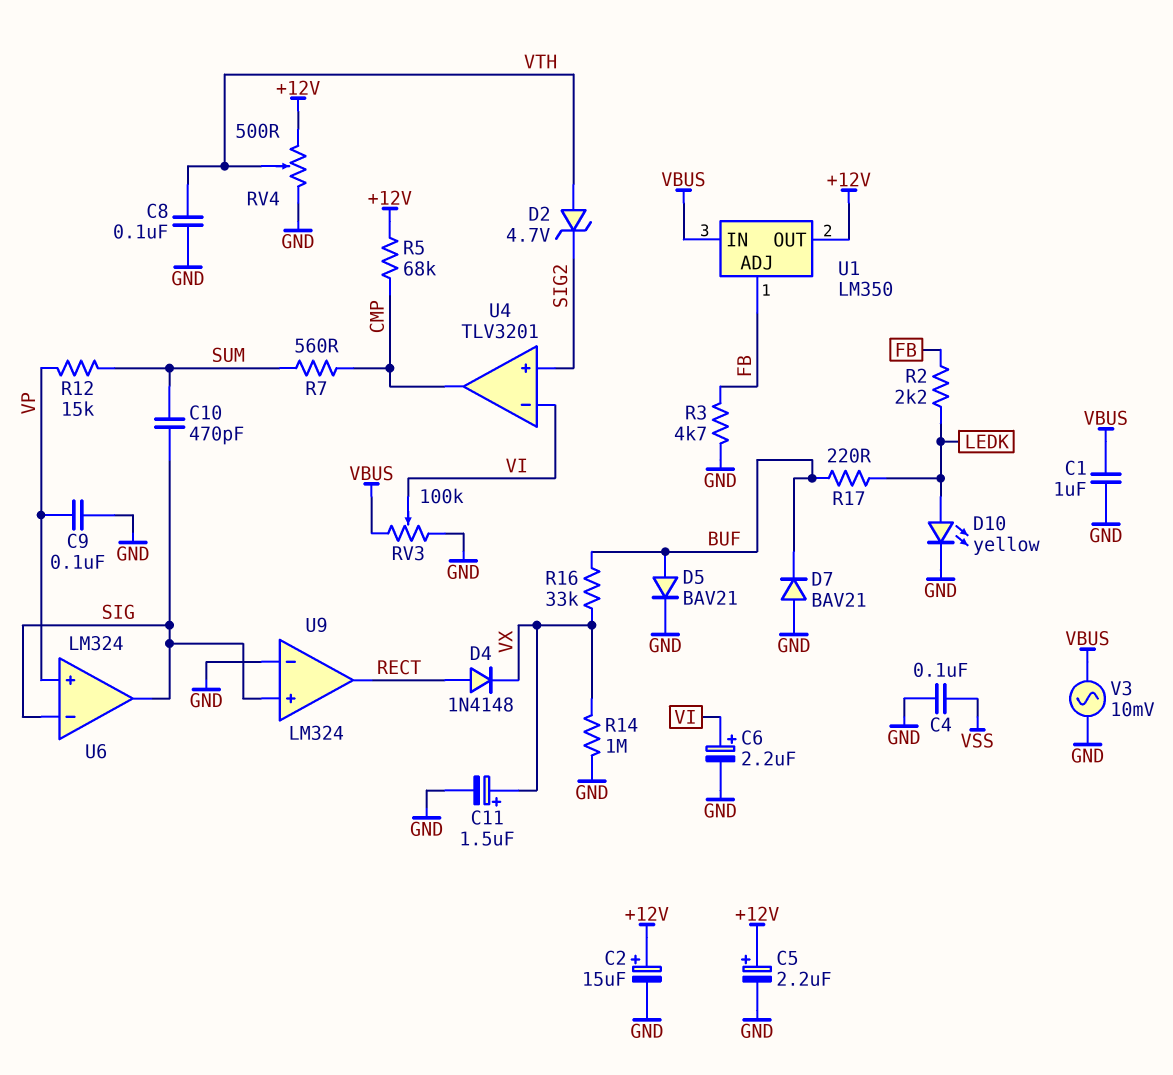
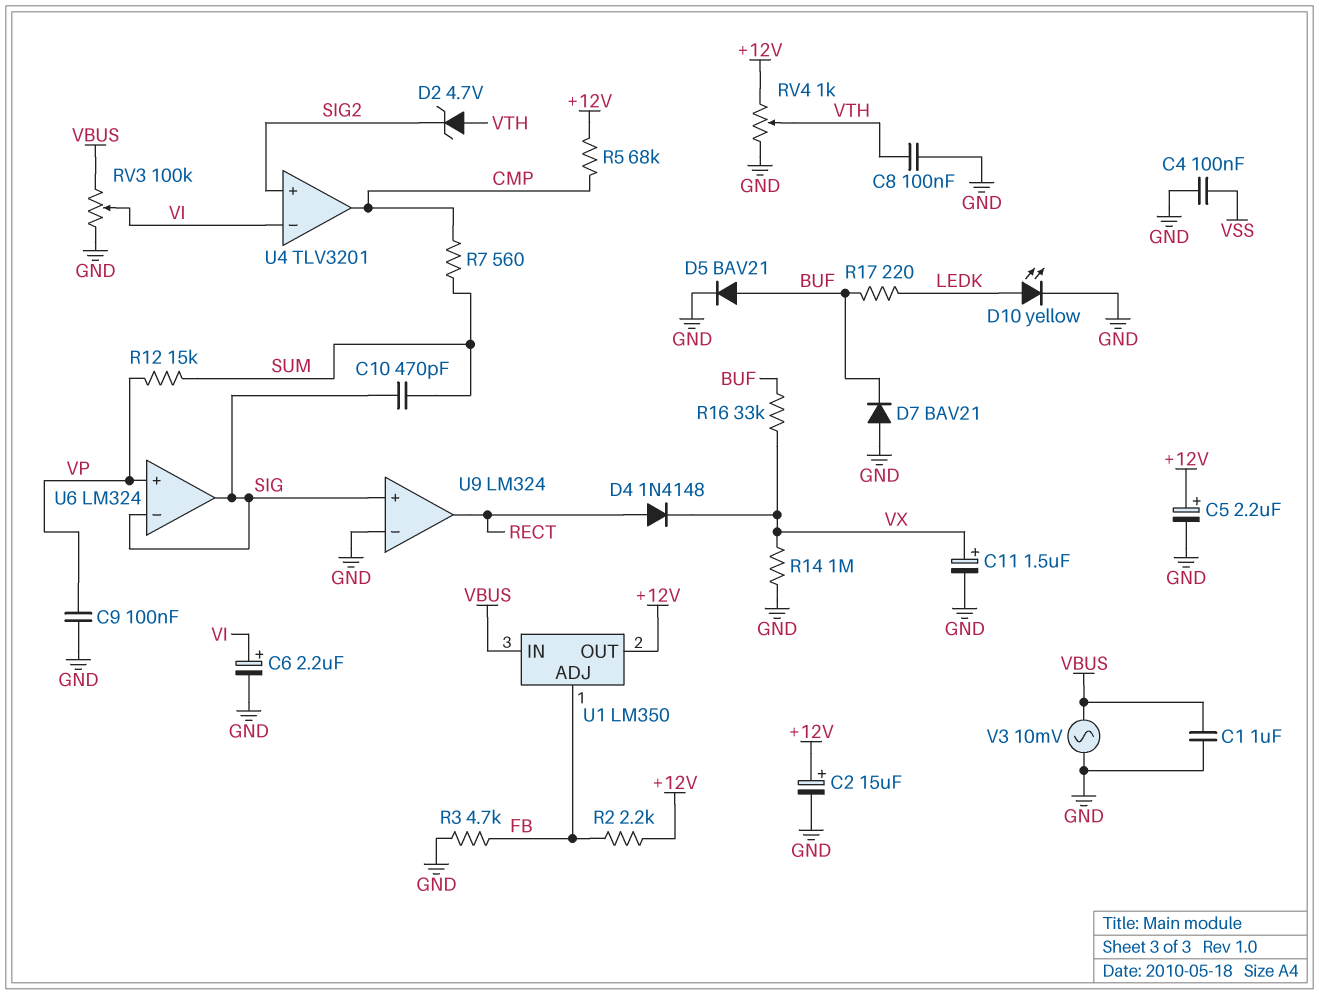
R2: 2.2k (FB, LEDK) -> 2.2k (+12V, FB)
RV4: 500 (+12V, GND, wiper VTH) -> 1k (+12V, GND, wiper VTH)

